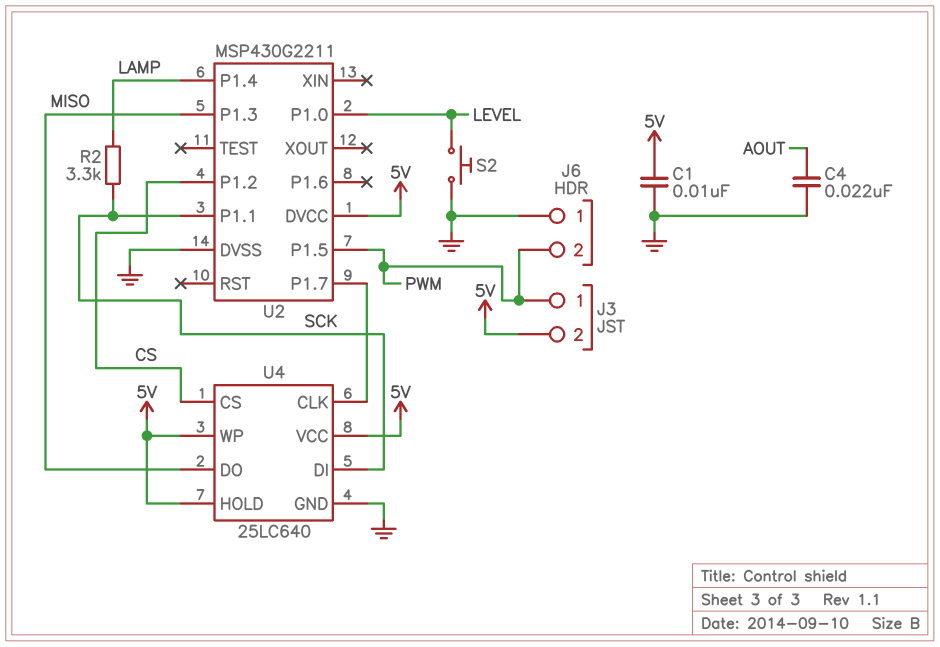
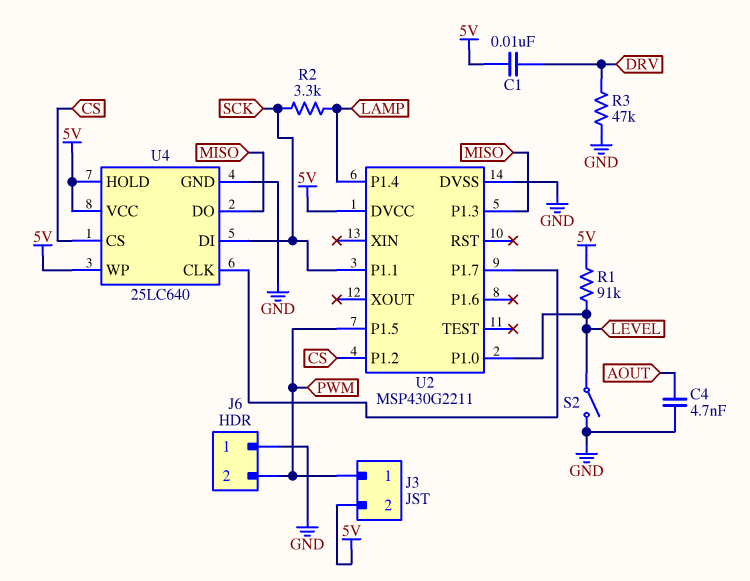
C1: 10nF (5V, GND) -> 10nF (5V, DRV)
C4: 22nF (AOUT, GND) -> 4.7nF (AOUT, GND)
R1: none -> 91k (5V, LEVEL)
R3: none -> 47k (DRV, GND)
S2: button (GND, LEVEL) -> switch (GND, LEVEL)

